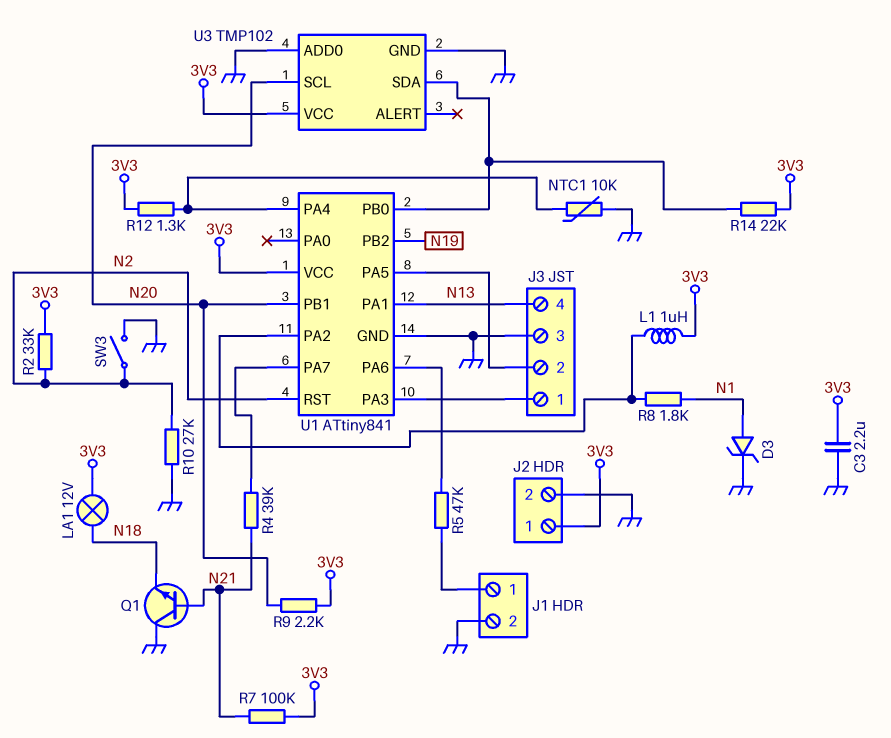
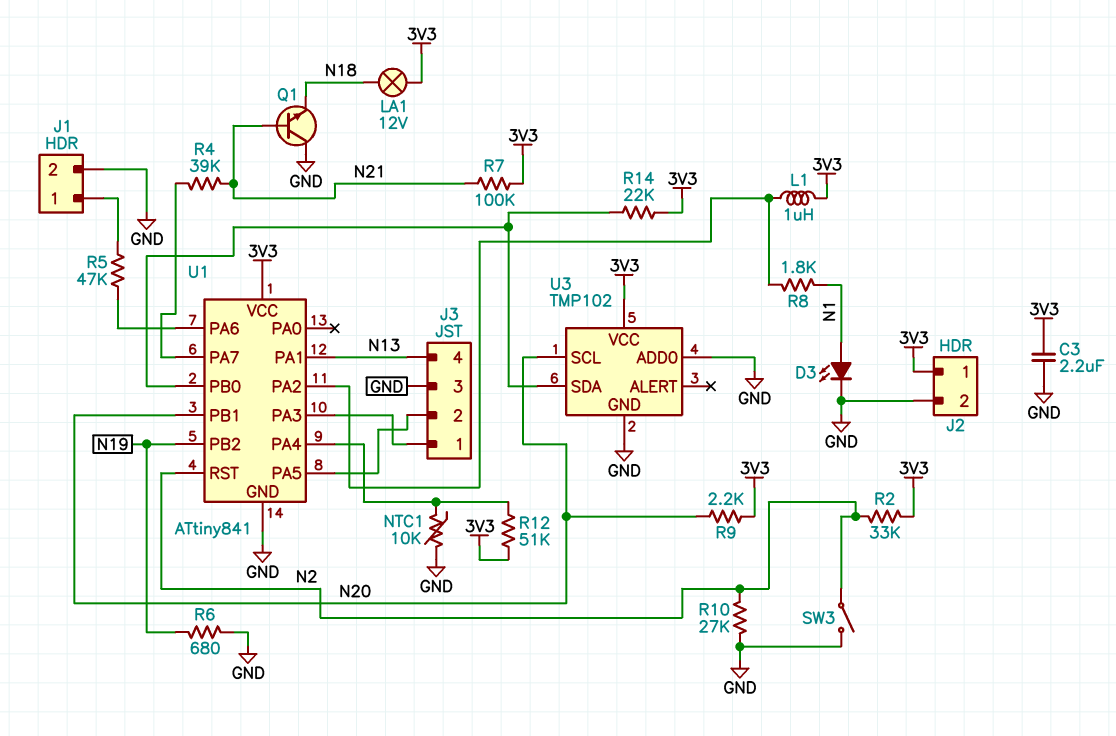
D3: zener (A N1, K GND) -> LED (A N1, K GND)
R6: none -> 680 (GND, N19)
R12: 1.3k (3V3, U1/PA4) -> 51k (3V3, U1/PA4)

